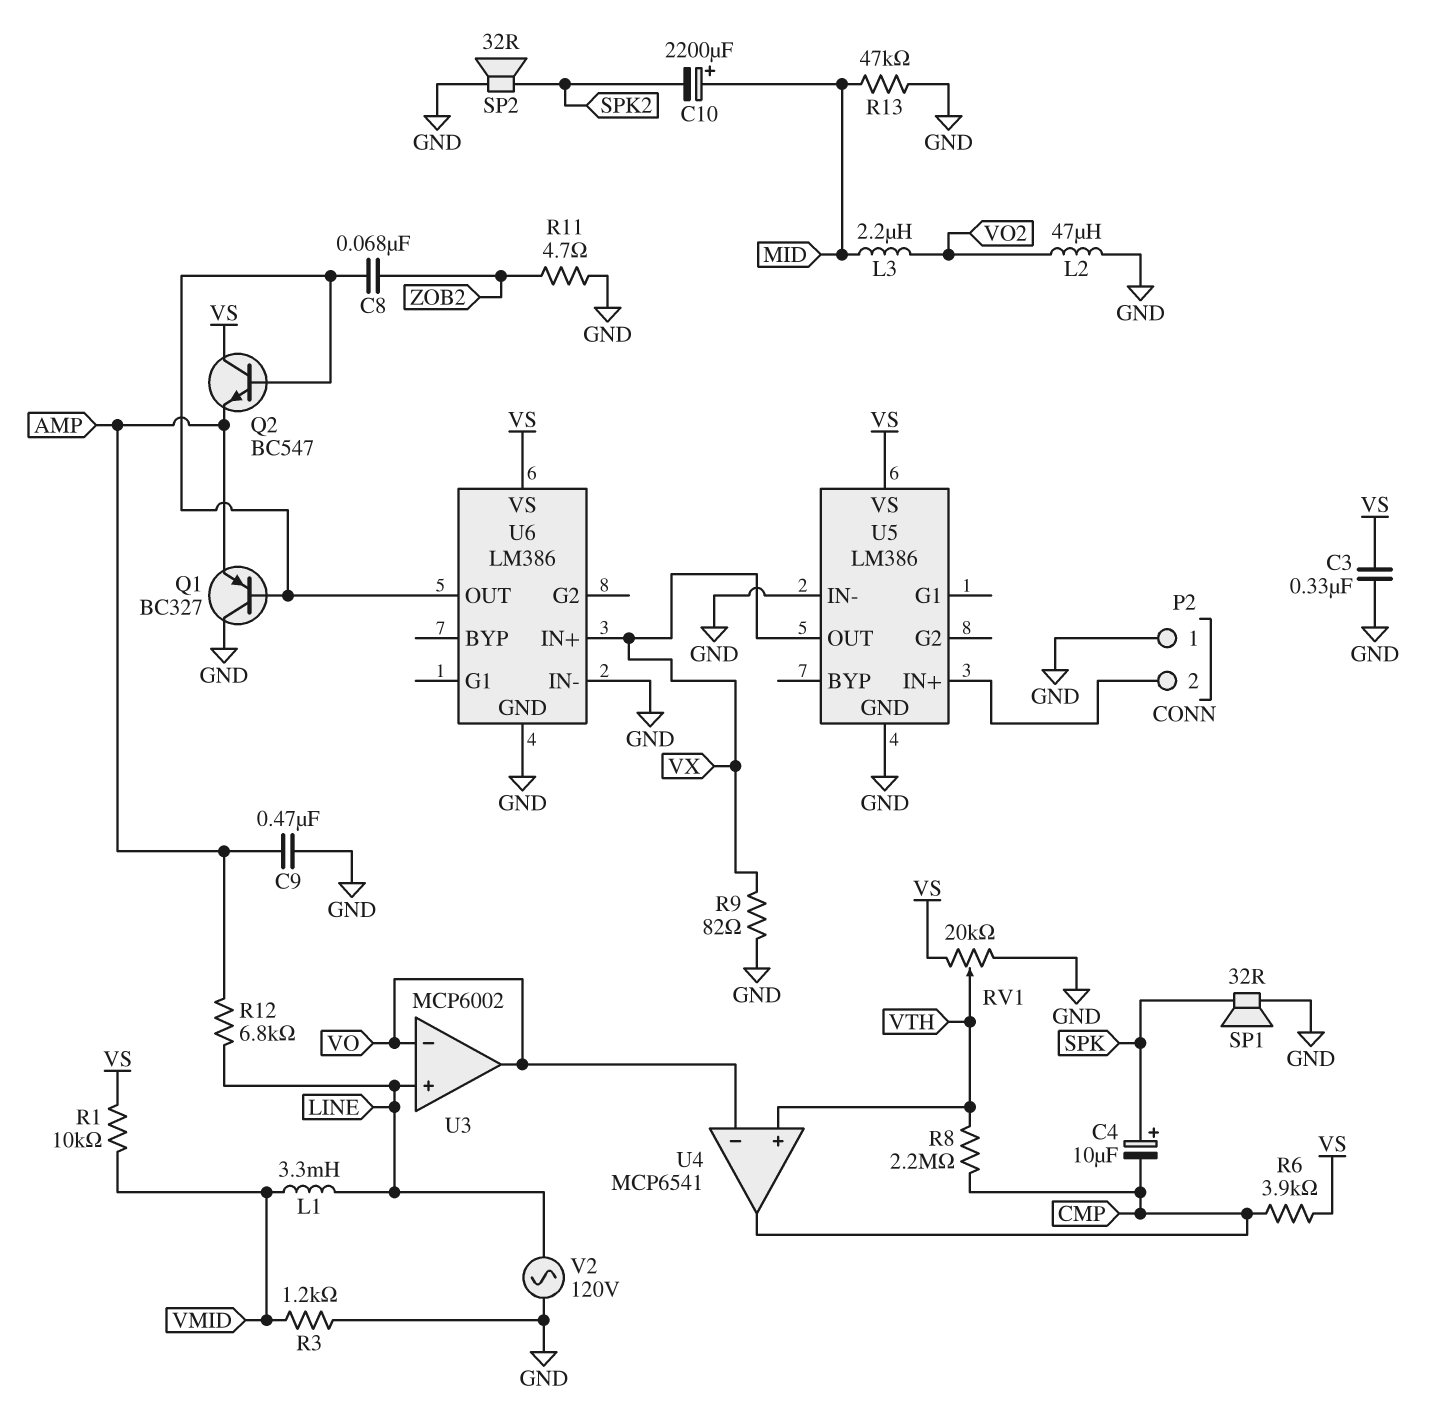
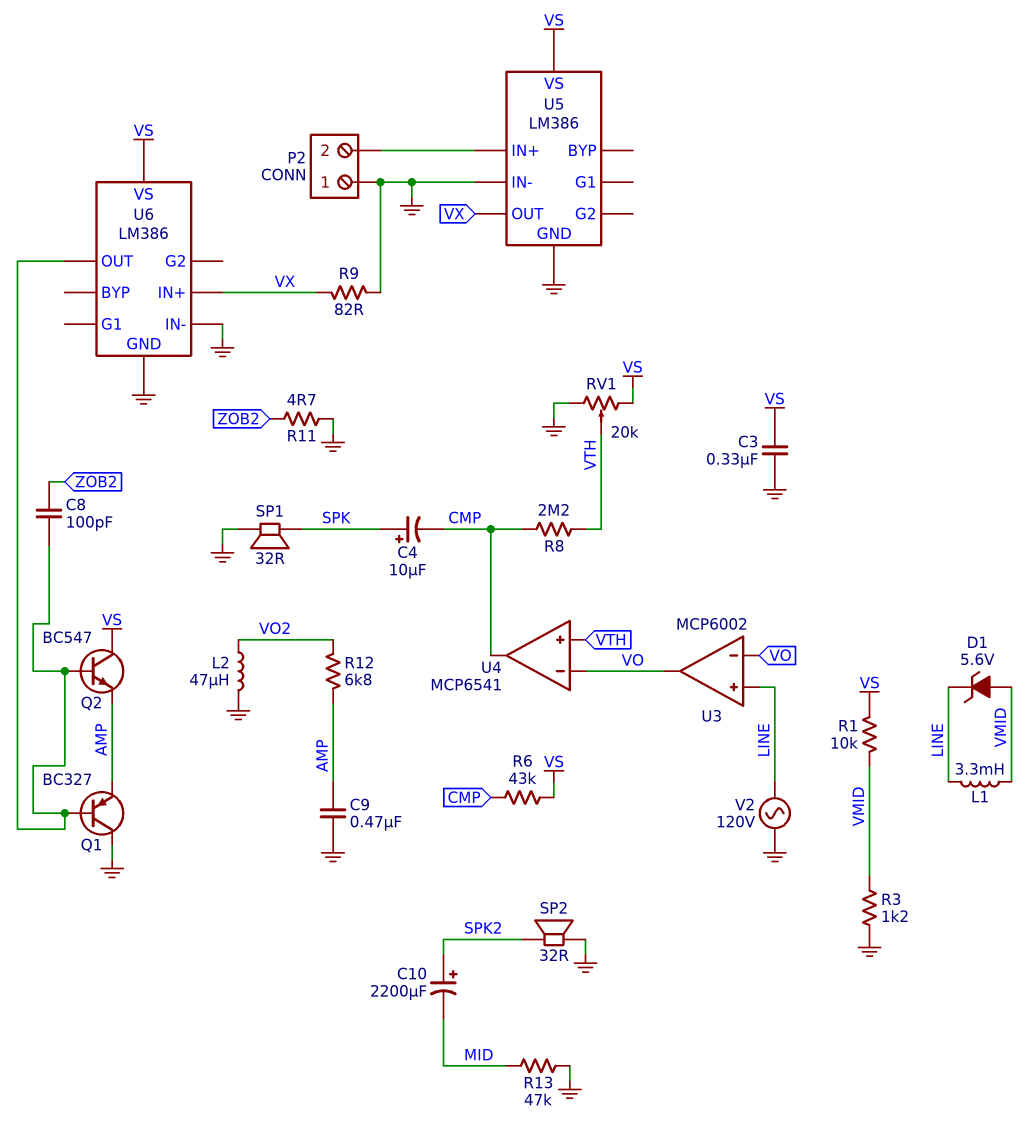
C8: 68nF (U6/OUT, ZOB2) -> 100pF (U6/OUT, ZOB2)
C10: 2200uF (plus MID, minus SPK2) -> 2200uF (plus SPK2, minus MID)
D1: none -> zener 5.6V (A VMID, K LINE)
L3: 2.2uH (MID, VO2) -> none
R6: 3.9k (CMP, VS) -> 43k (CMP, VS)
R12: 6.8k (AMP, LINE) -> 6.8k (AMP, VO2)

